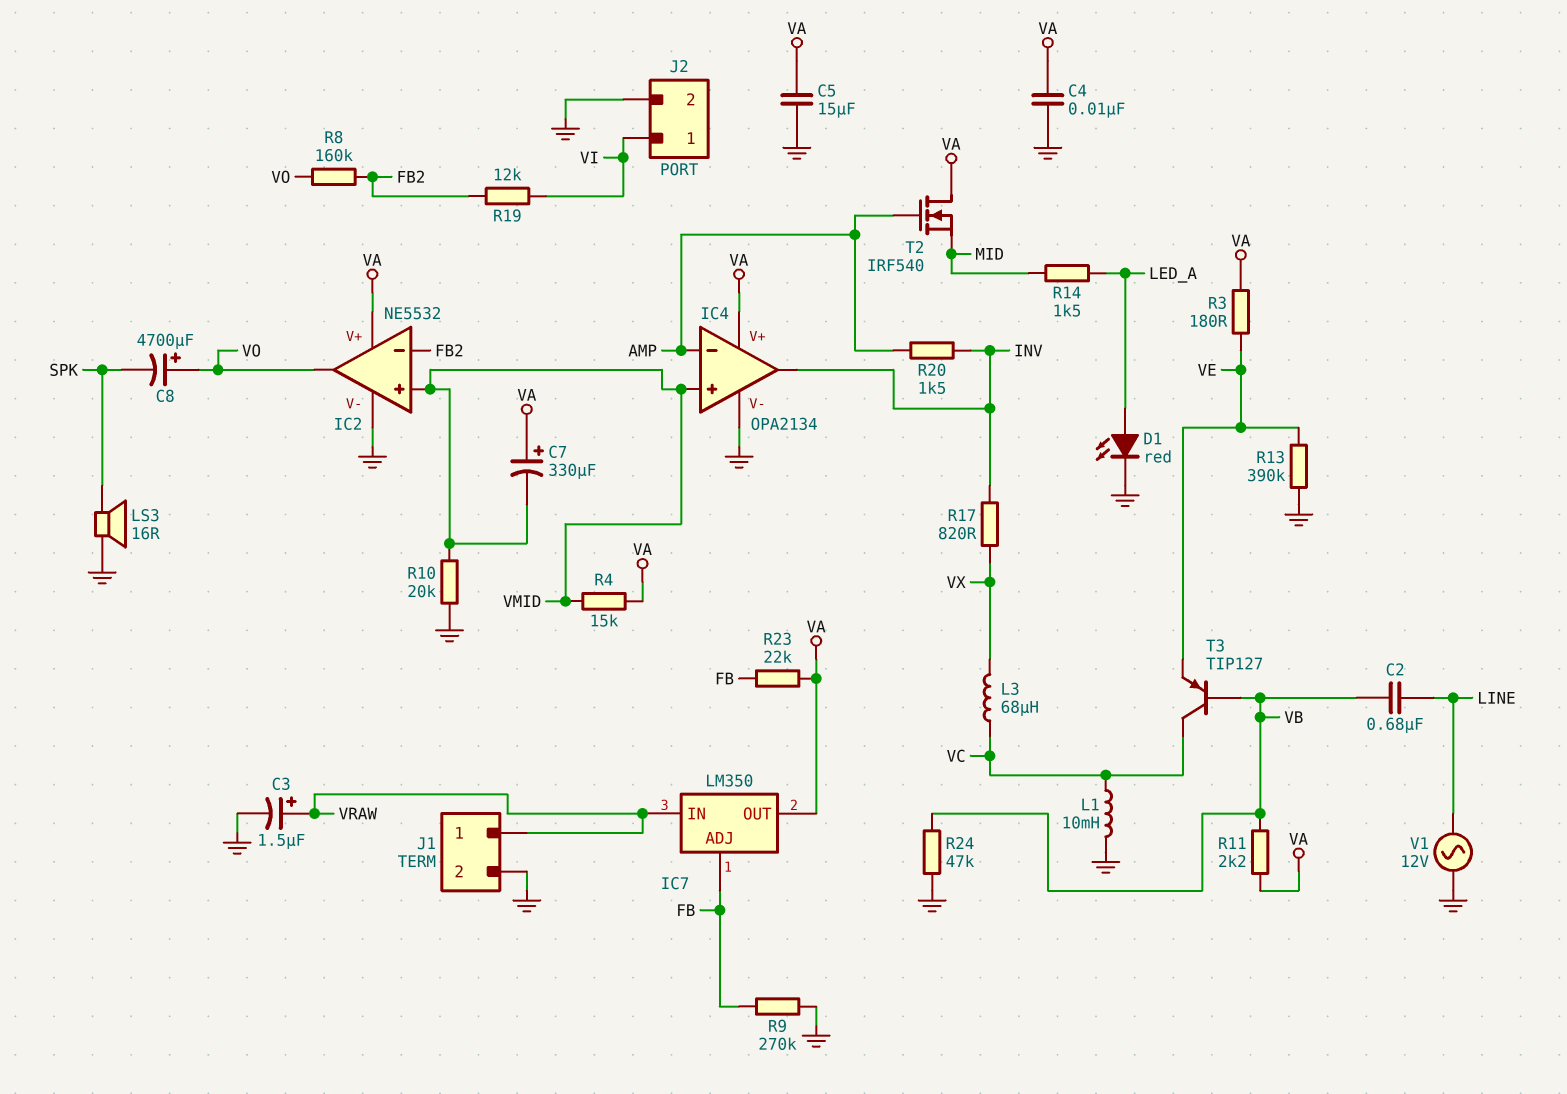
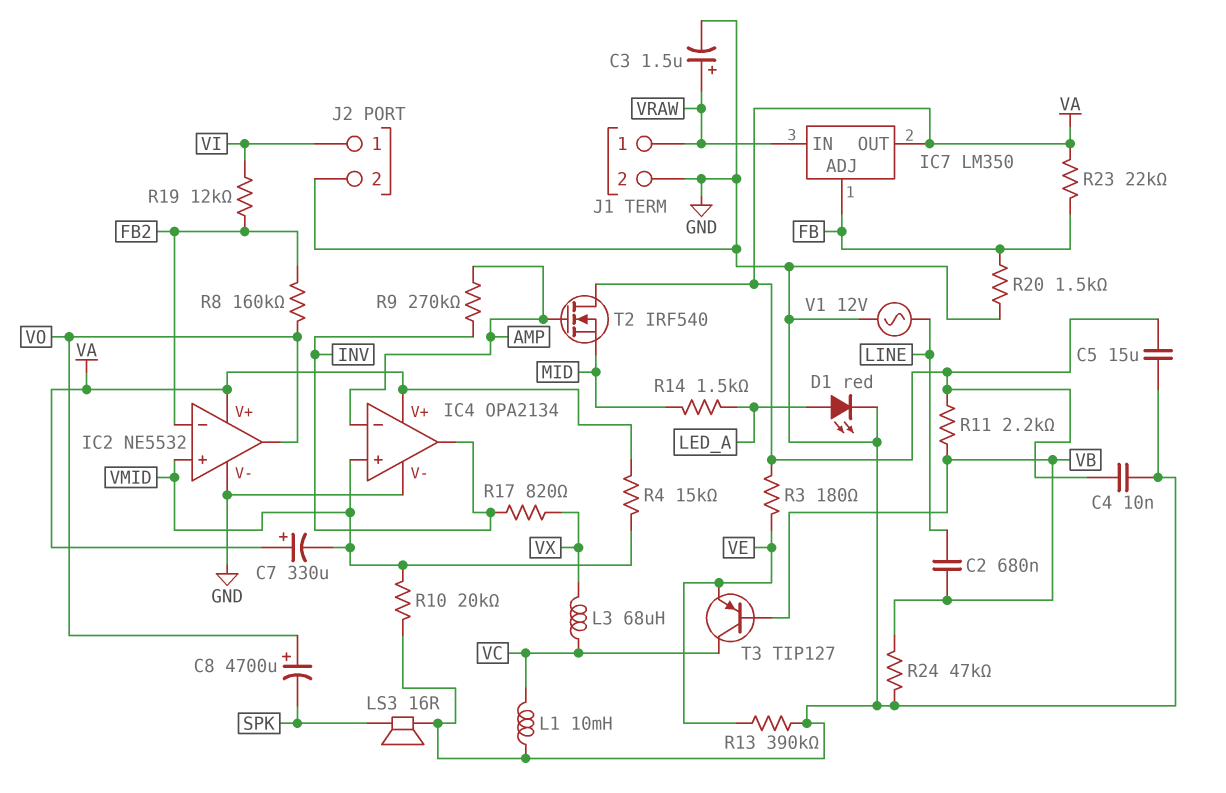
R9: 270k (FB, GND) -> 270k (AMP, INV)
R20: 1.5k (AMP, INV) -> 1.5k (FB, GND)

